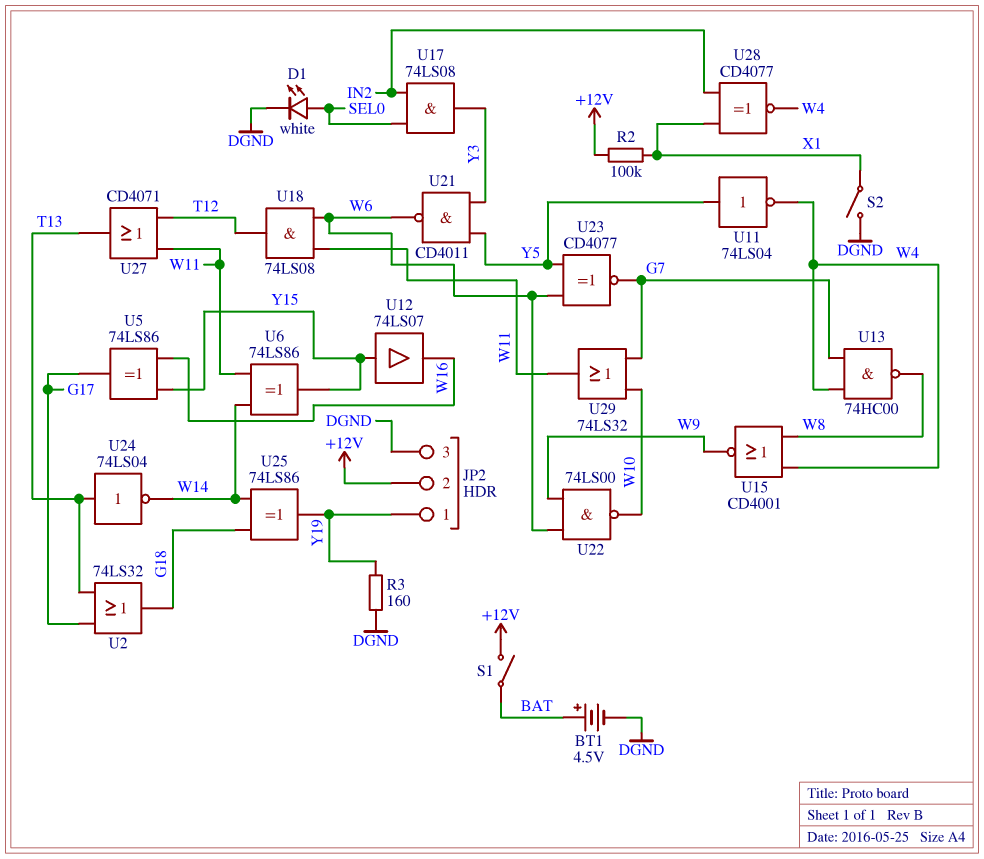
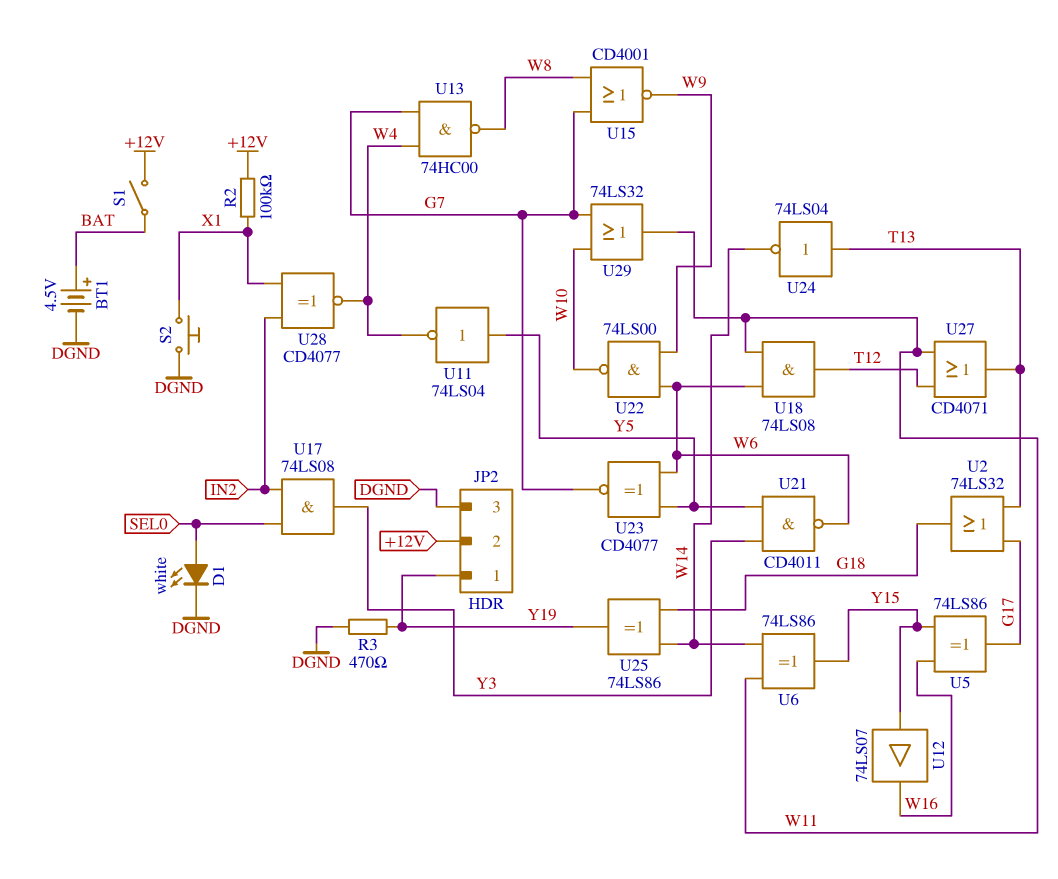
R3: 160 (DGND, Y19) -> 470 (DGND, Y19)
S2: switch (DGND, X1) -> button (DGND, X1)
U15: NOR CD4001 (in W4, in W8, out W9) -> NOR CD4001 (in G7, in W8, out W9)

